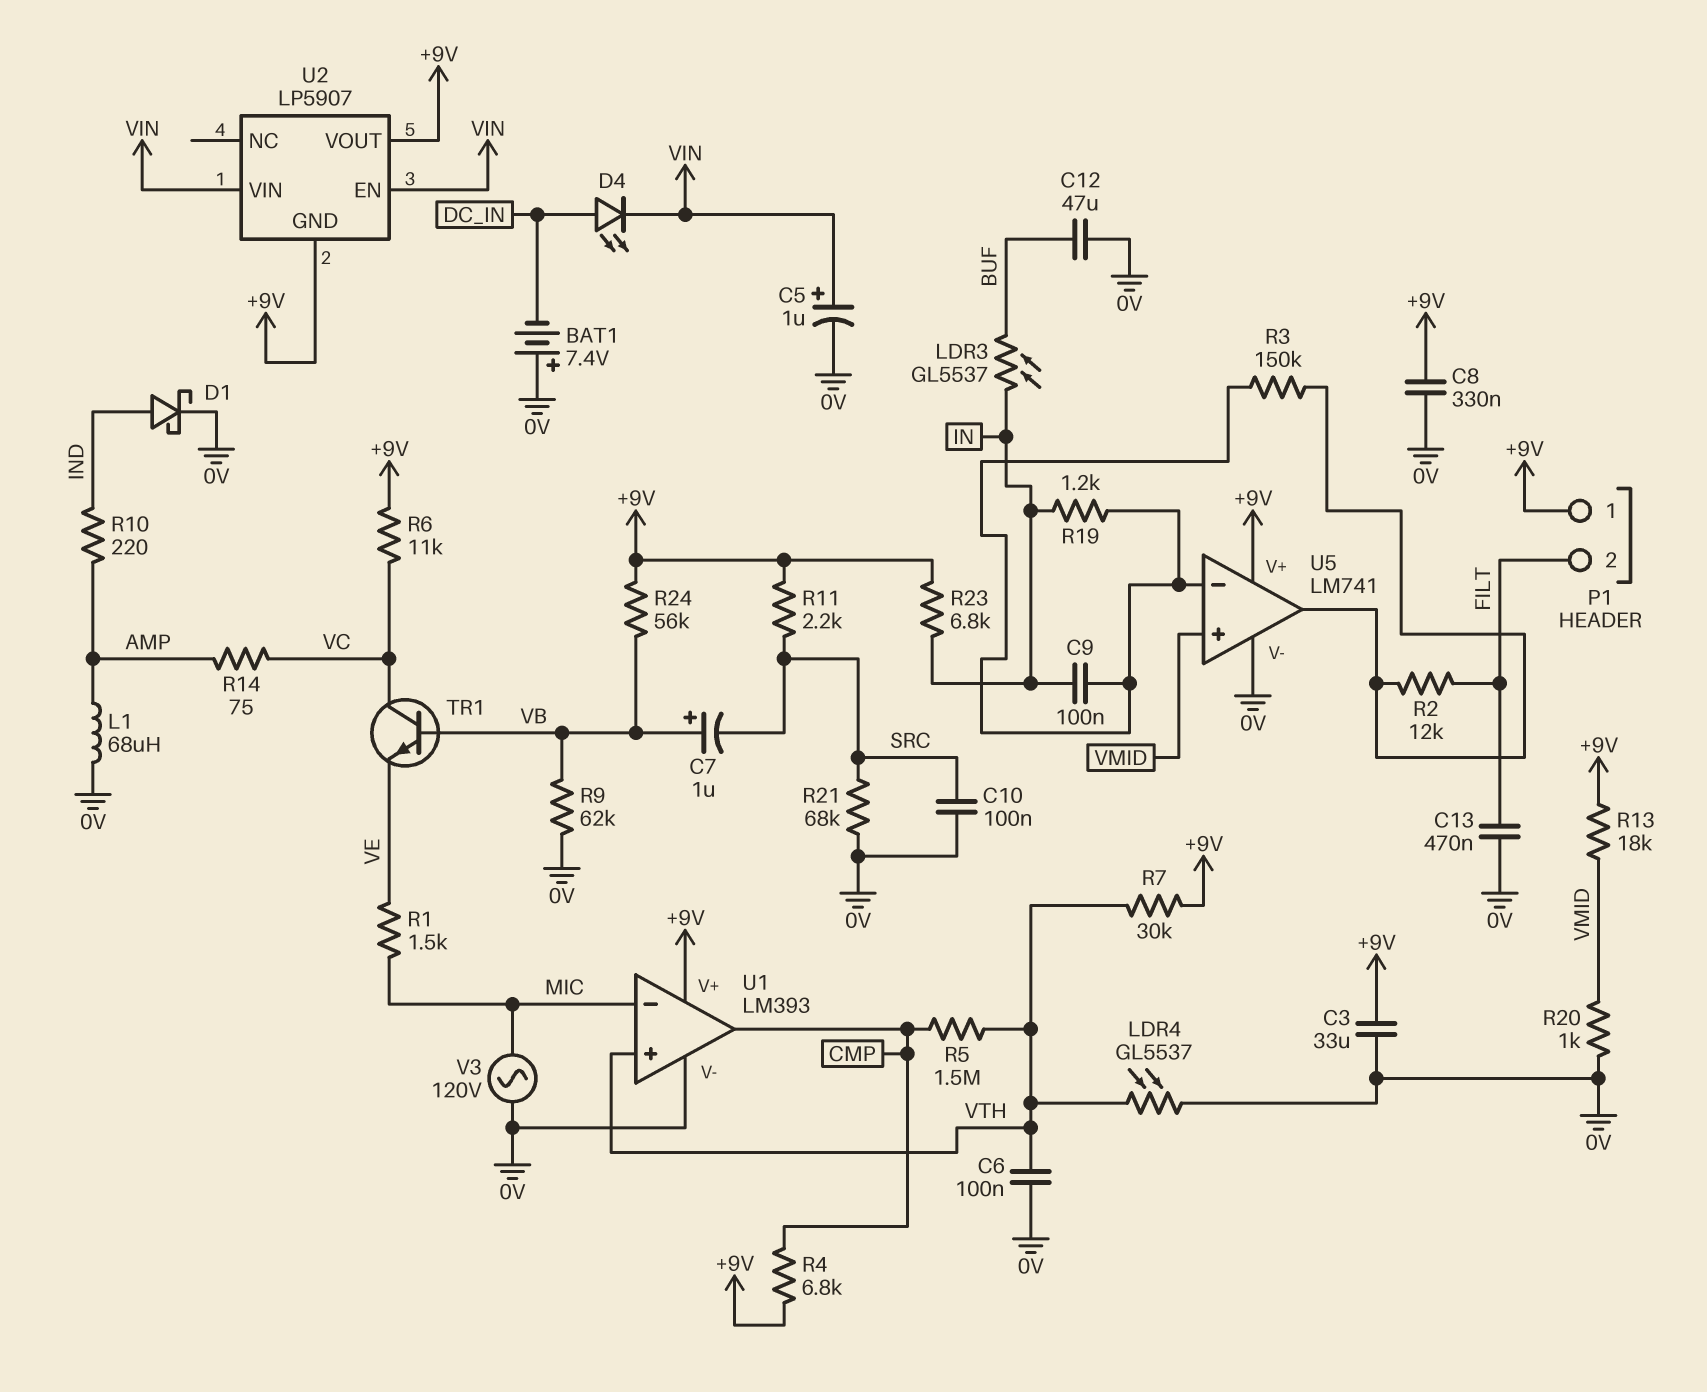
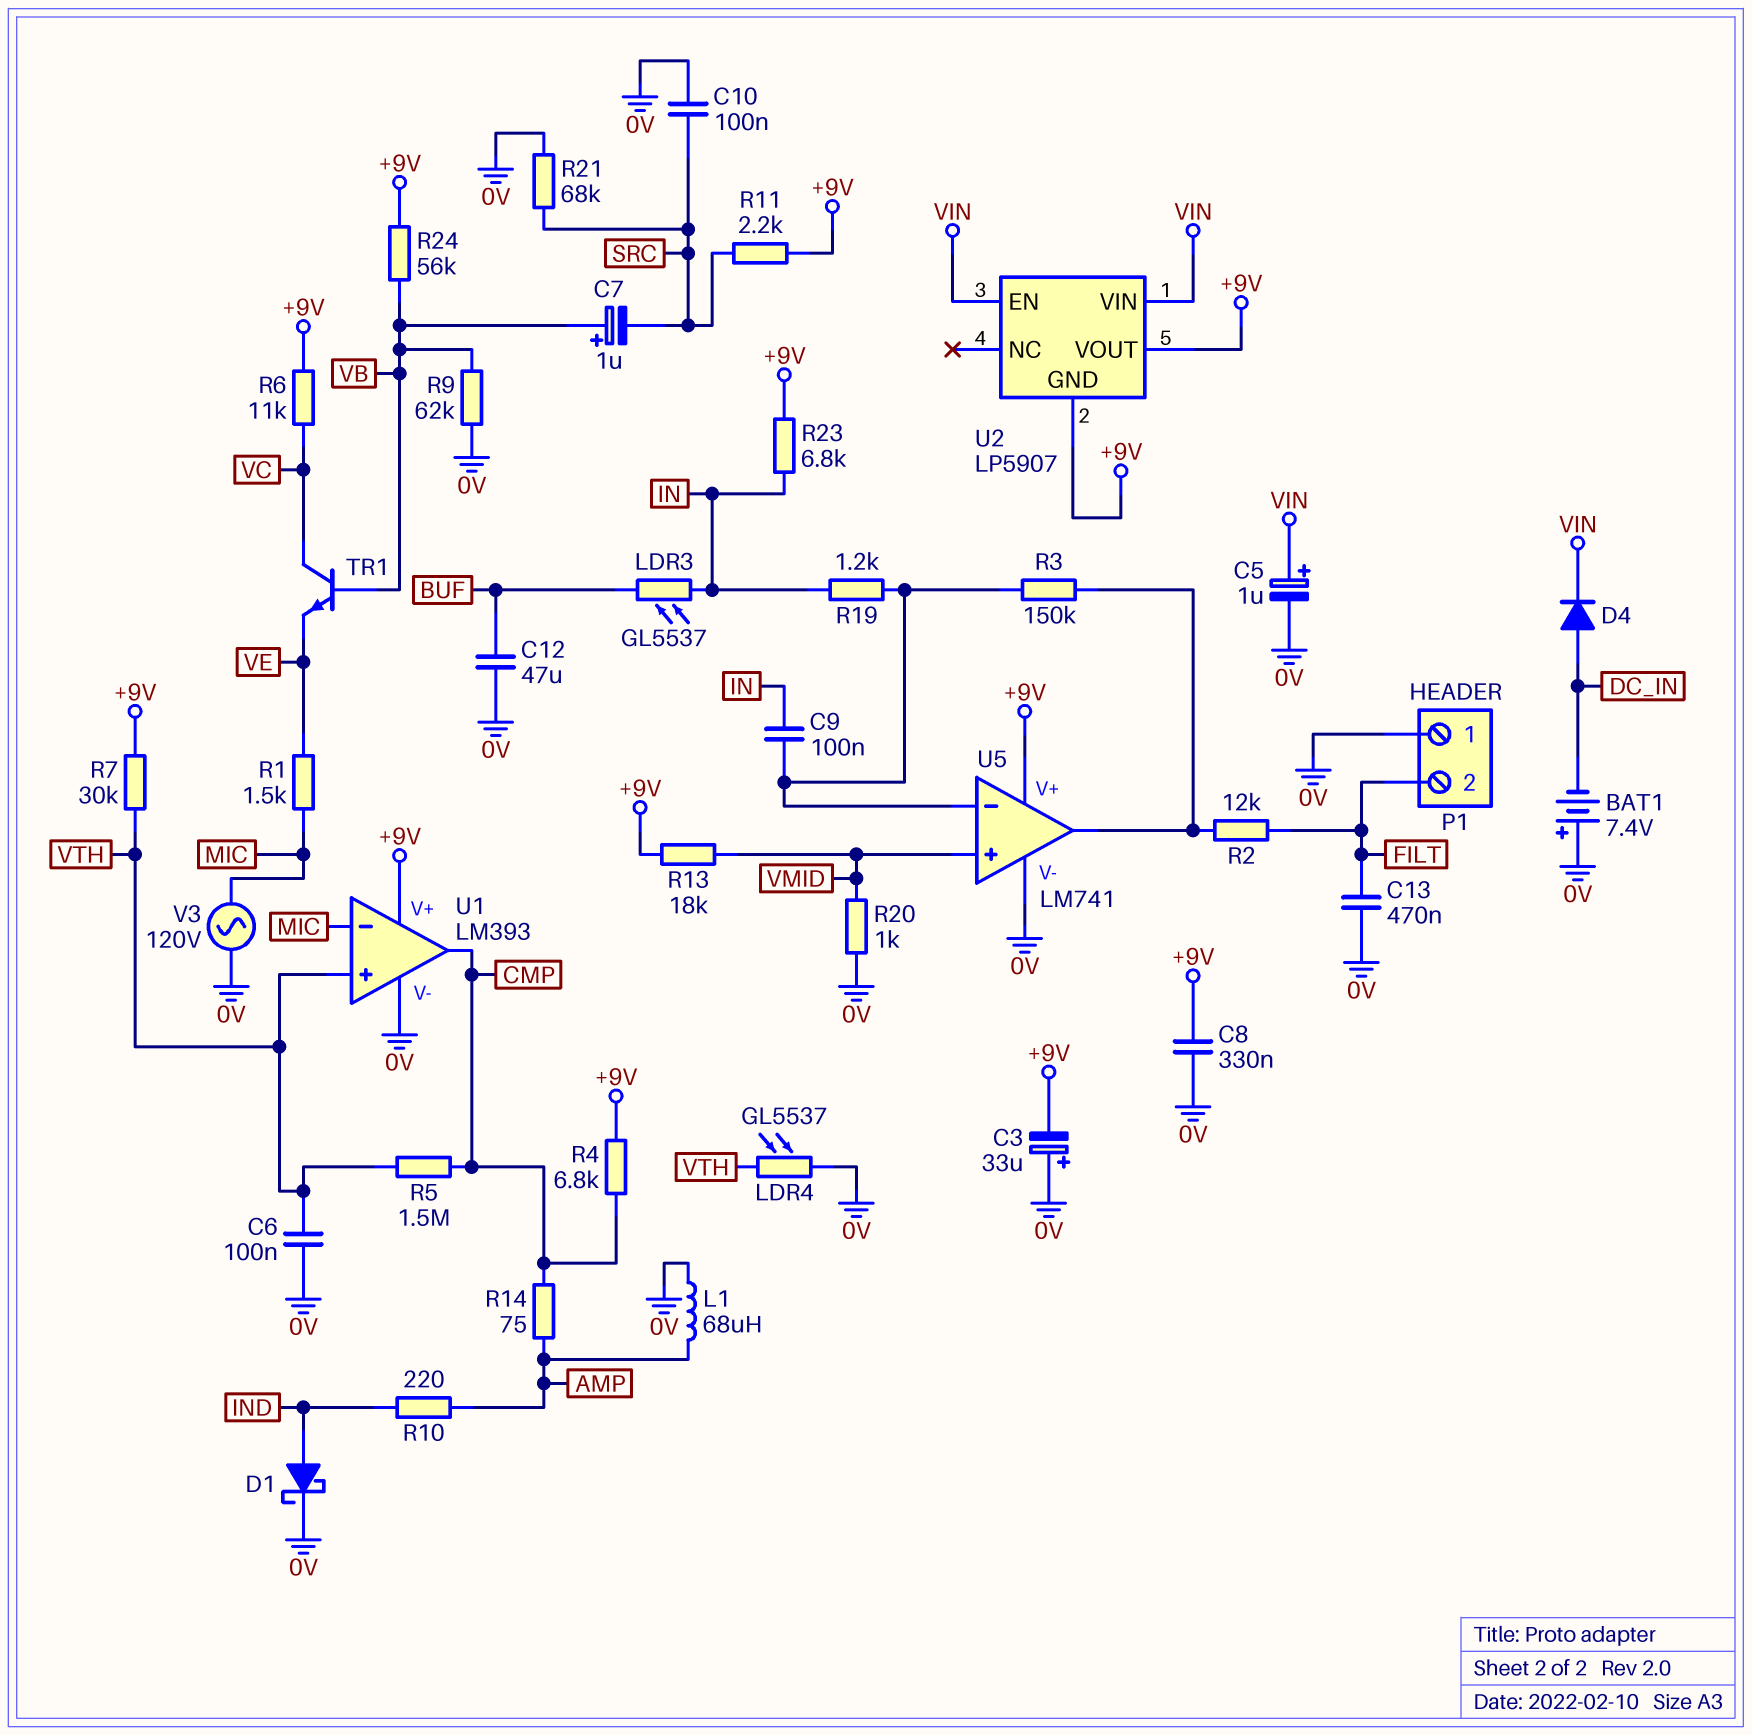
C3: 33uF (+9V, 0V) -> 33uF (plus 0V, minus +9V)
D4: LED (A DC_IN, K VIN) -> diode (A DC_IN, K VIN)
P1 pin 1: +9V -> 0V
R14: 75 (AMP, VC) -> 75 (AMP, CMP)

